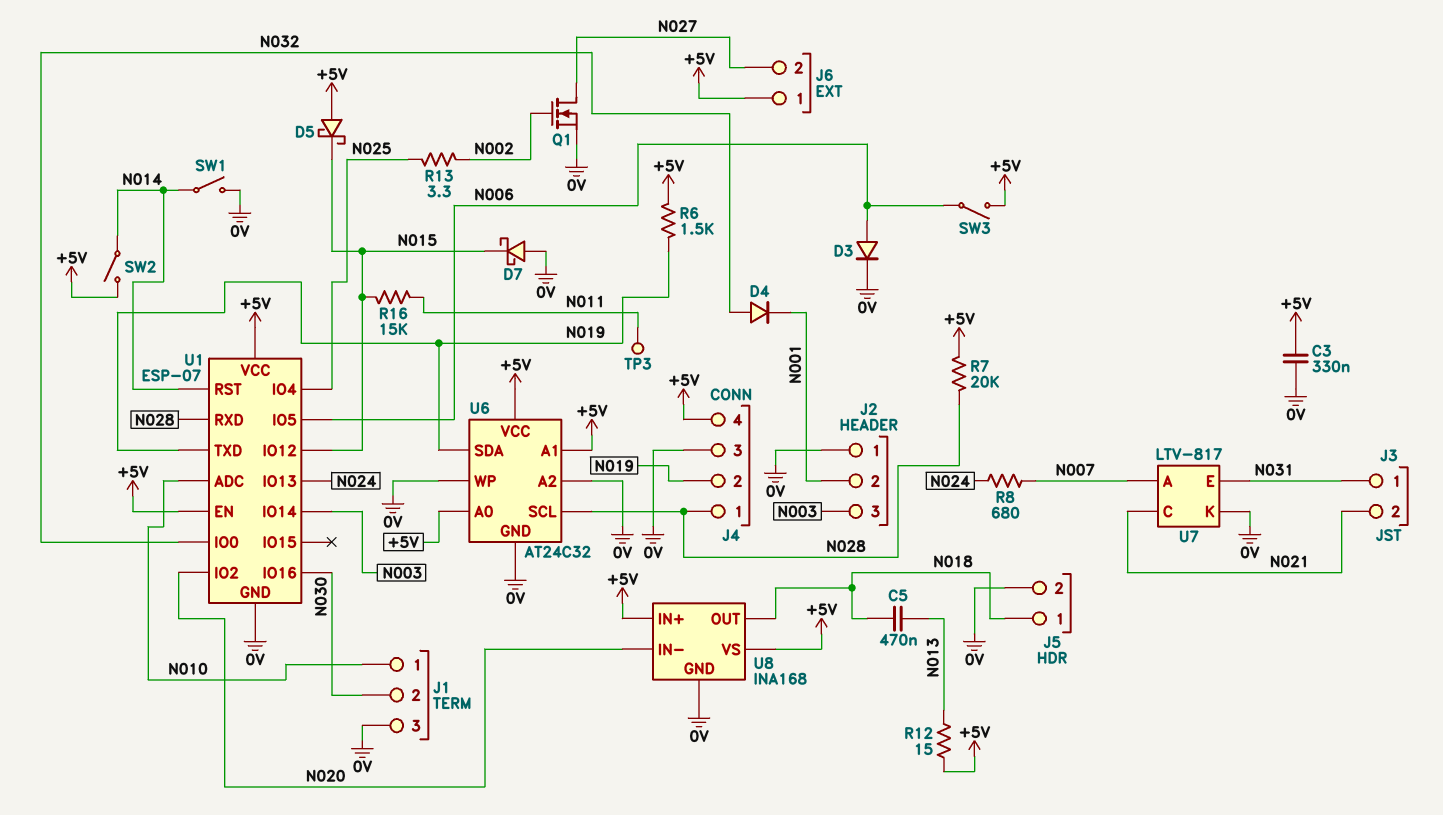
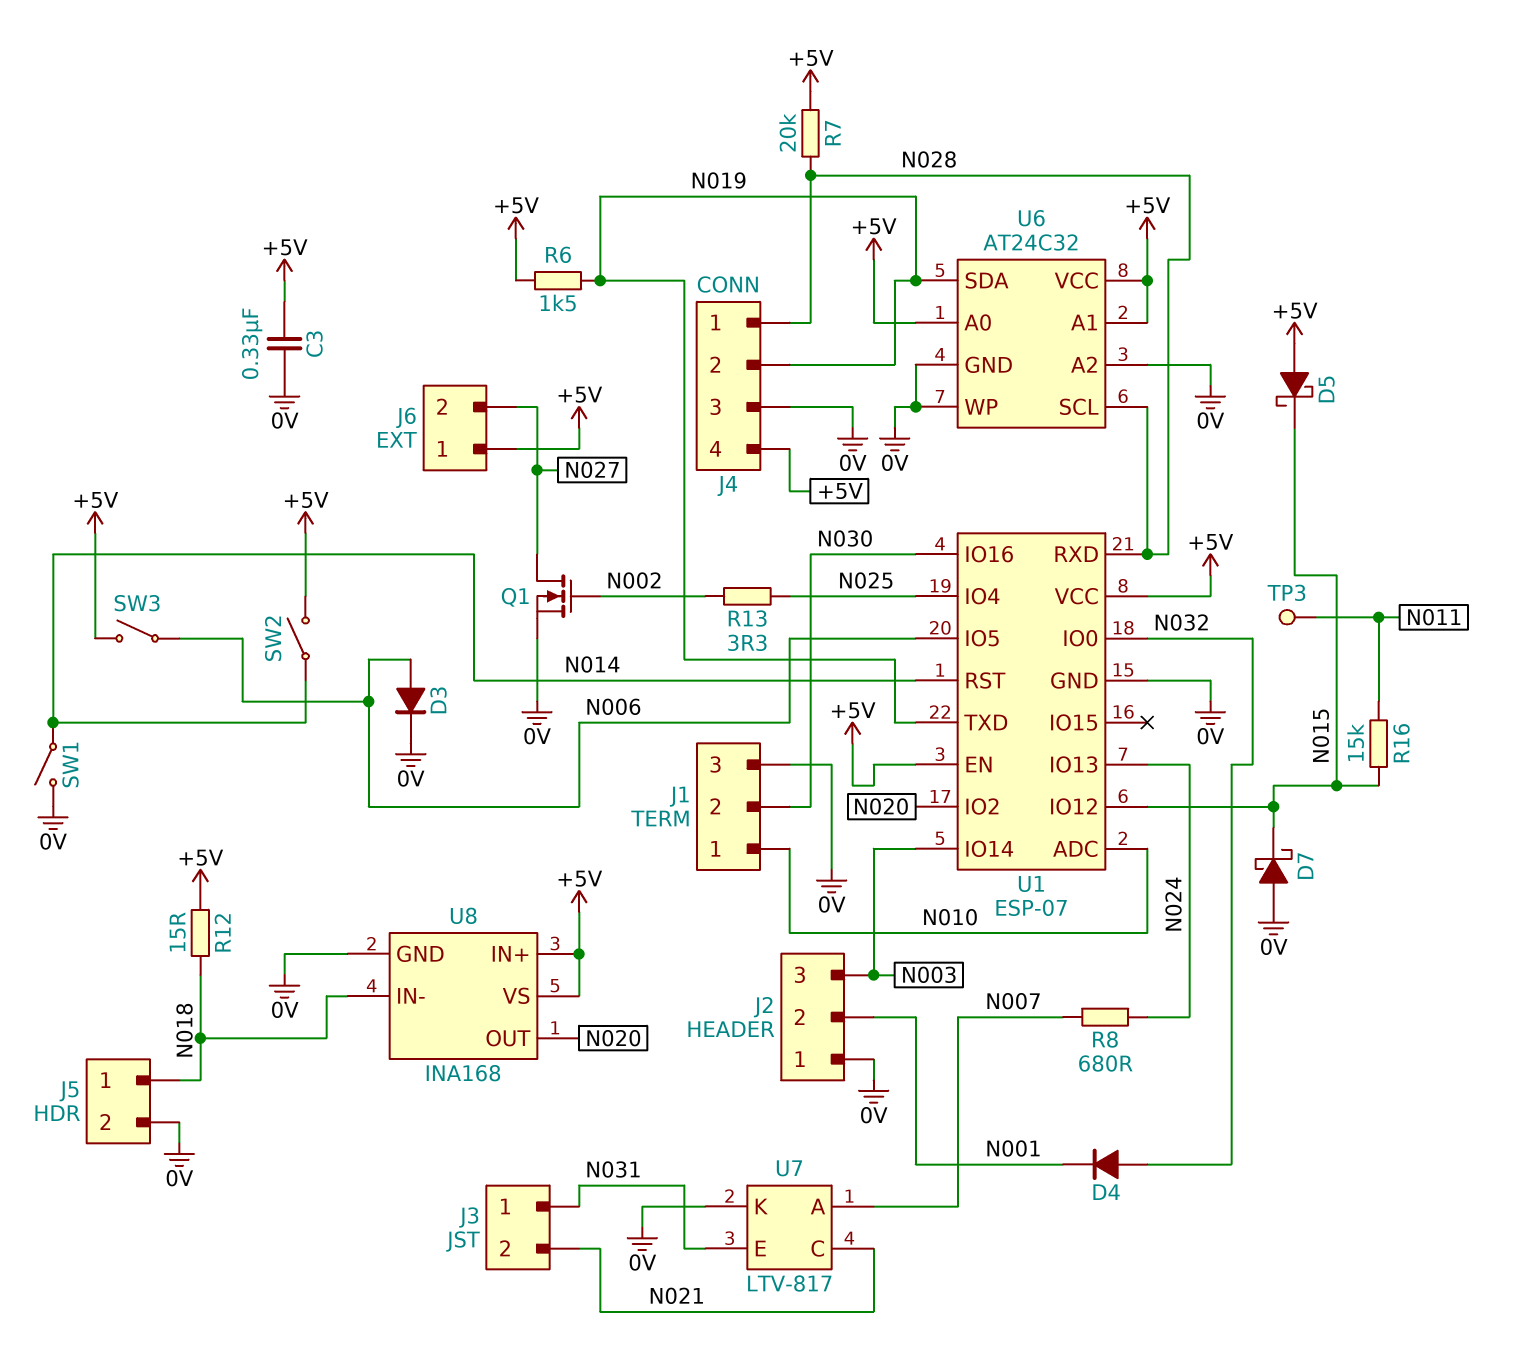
C5: 470nF (N013, N018) -> none
R12: 15 (+5V, N013) -> 15 (+5V, N018)
U8 pin IN-: N020 -> N018
U8 pin OUT: N018 -> N020

